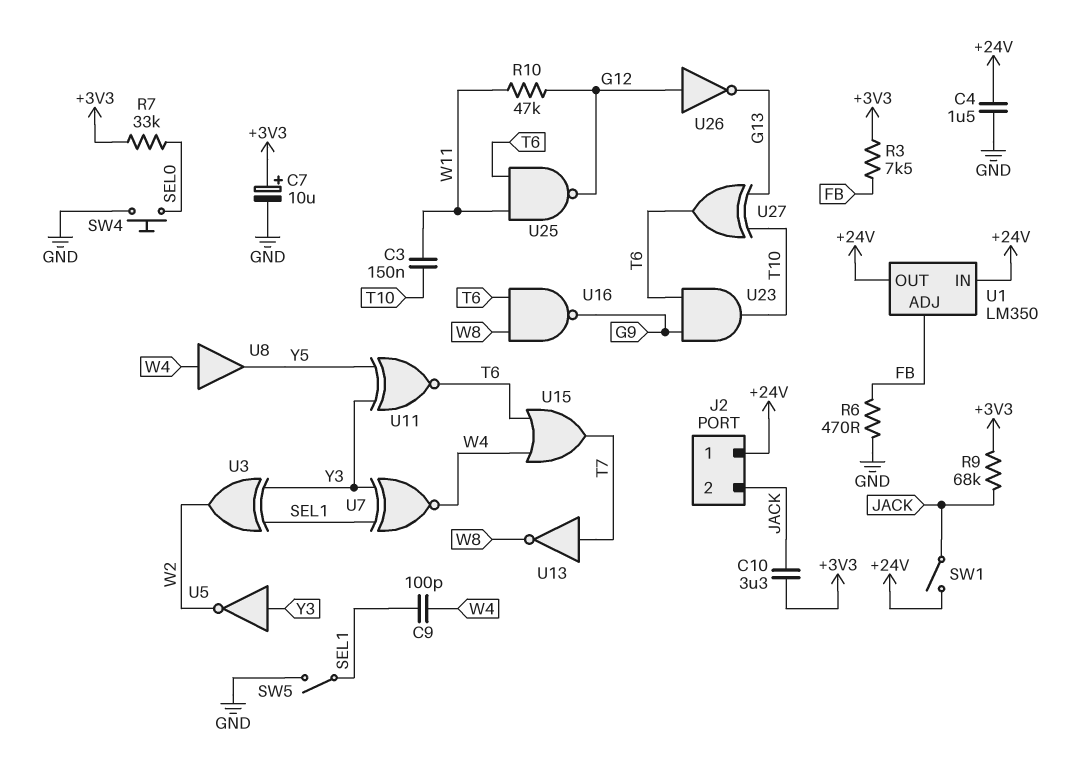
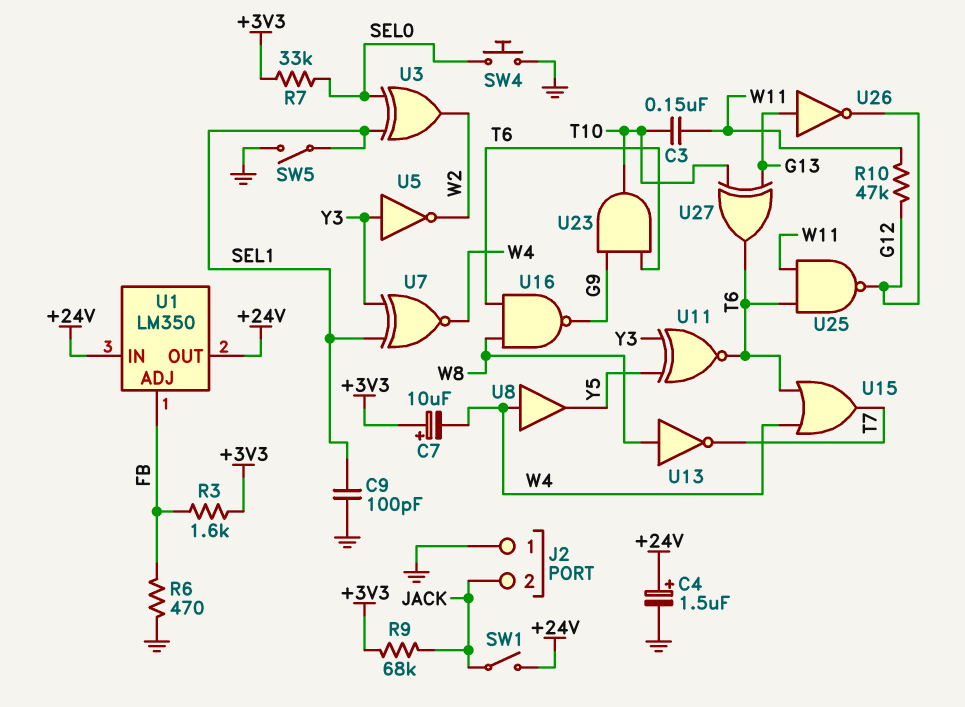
C4: 1.5uF (+24V, GND) -> 1.5uF (plus +24V, minus GND)
C7: 10uF (plus +3V3, minus GND) -> 10uF (plus +3V3, minus W4)
C9: 100pF (SEL1, W4) -> 100pF (GND, SEL1)
C10: 3.3uF (+3V3, JACK) -> none
J2 pin 1: +24V -> GND
R3: 7.5k (+3V3, FB) -> 1.6k (+3V3, FB)
U3: XOR (in SEL1, in Y3, out W2) -> XOR (in SEL0, in SEL1, out W2)
U13: NOT (in T7, out W8) -> NOT (in W8, out T7)
U26: NOT (in G12, out G13) -> NOT (in G13, out G12)

